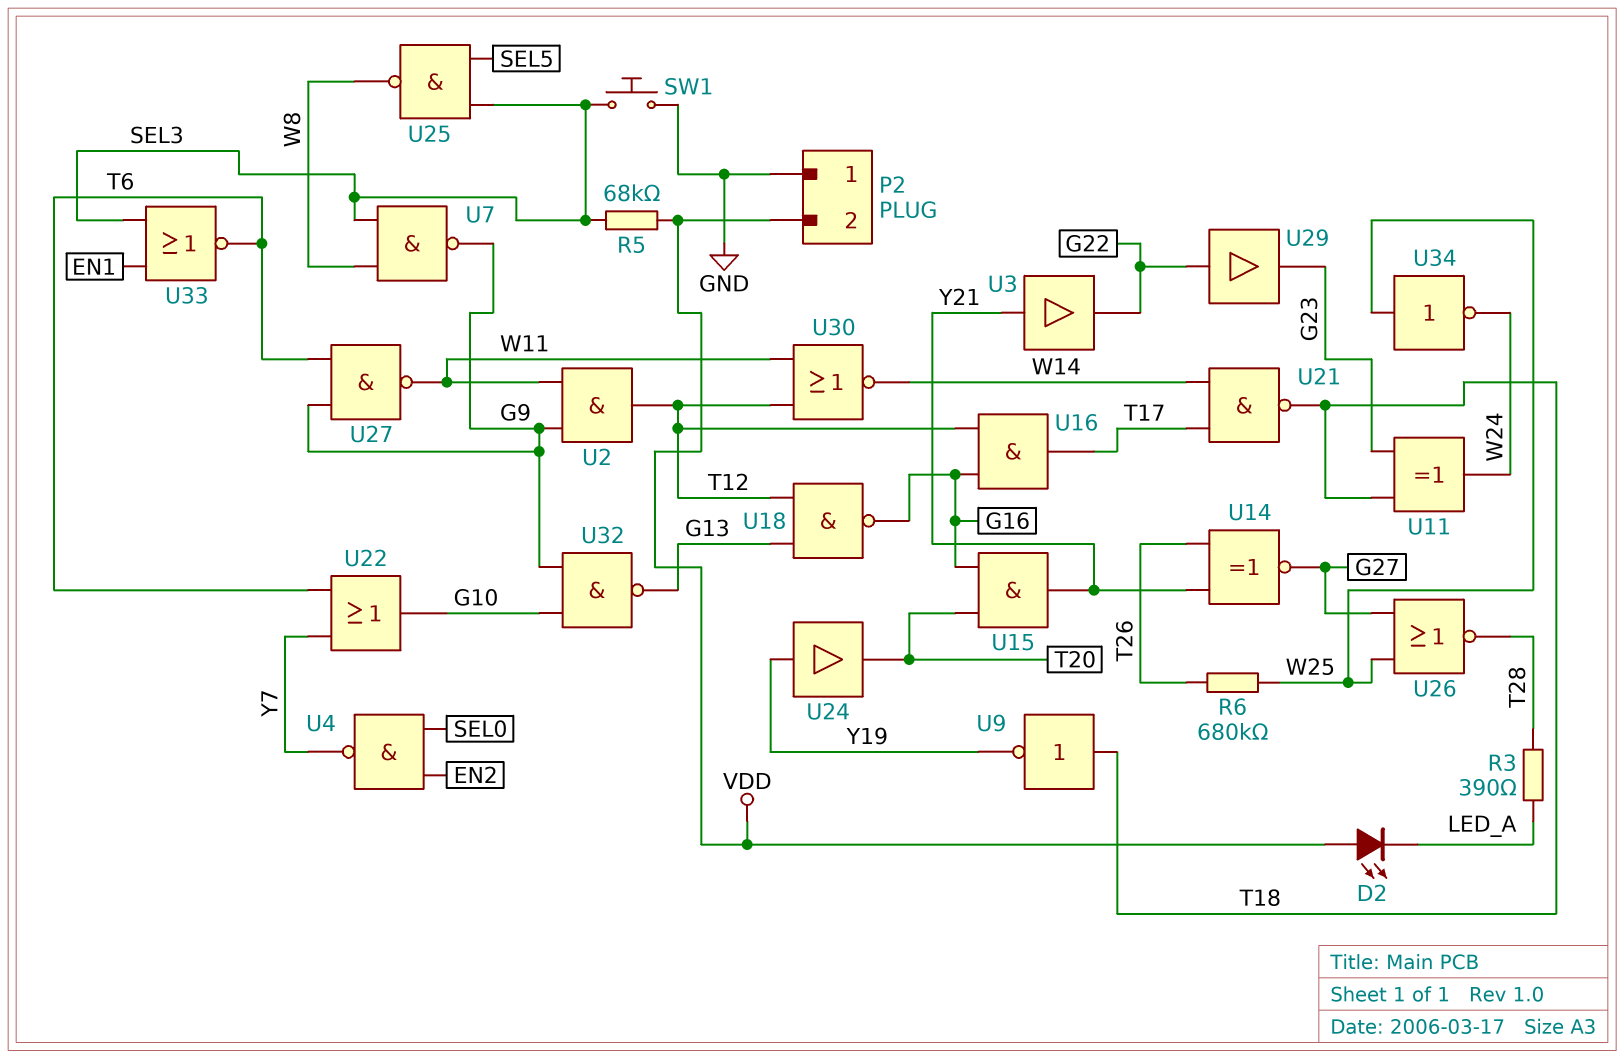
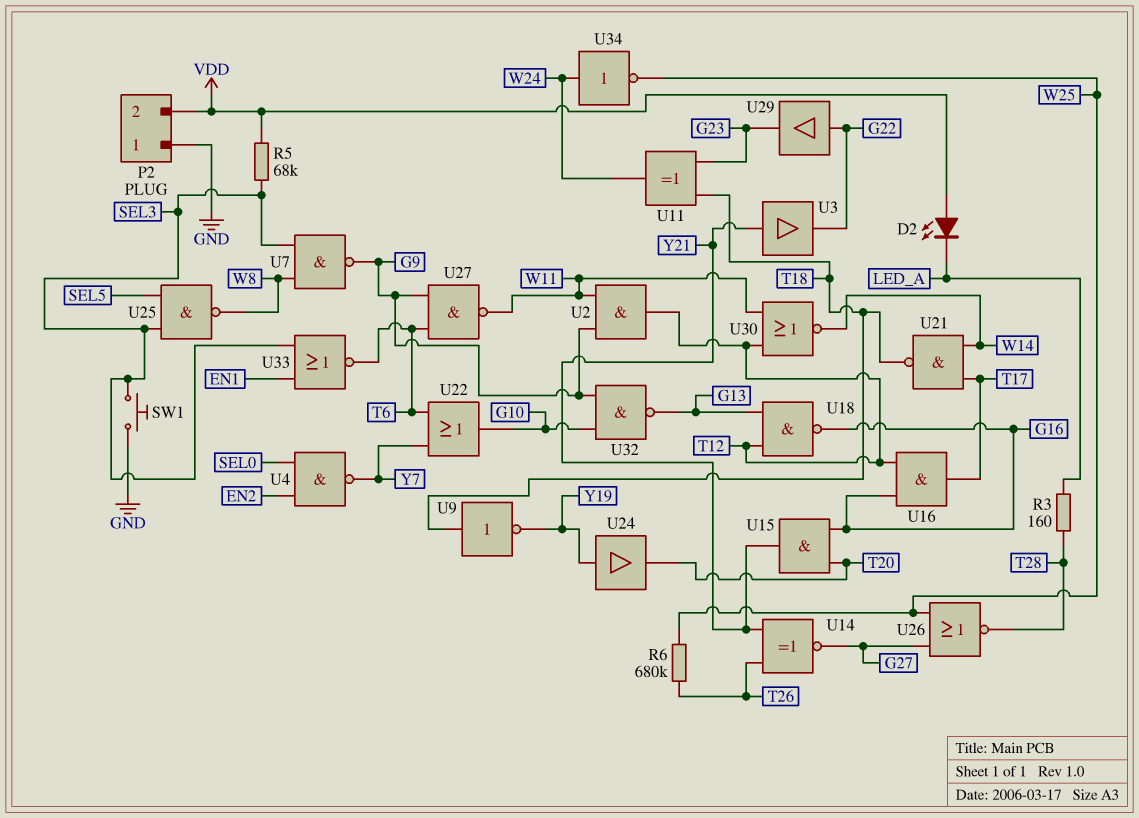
R3: 390 (LED_A, T28) -> 160 (LED_A, T28)
U34: NOT (in W25, out W24) -> NOT (in W24, out W25)

